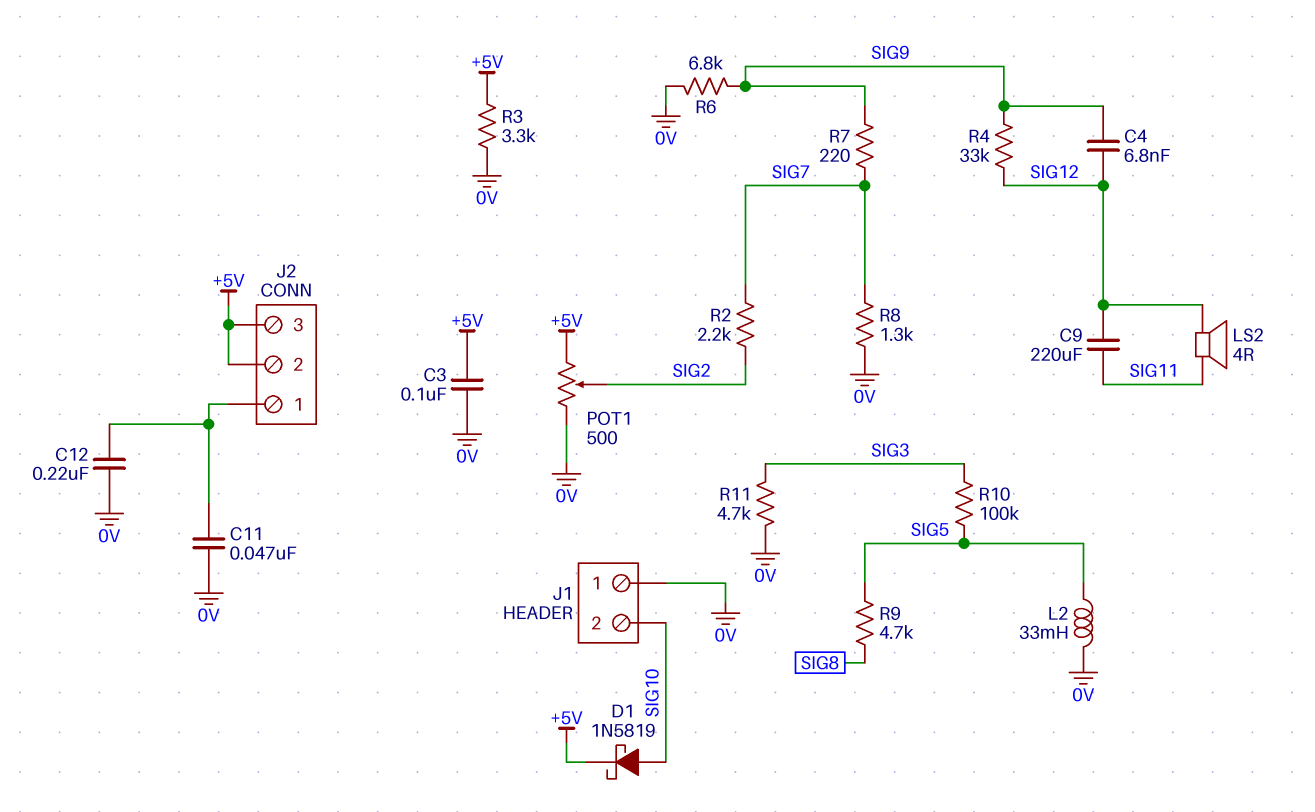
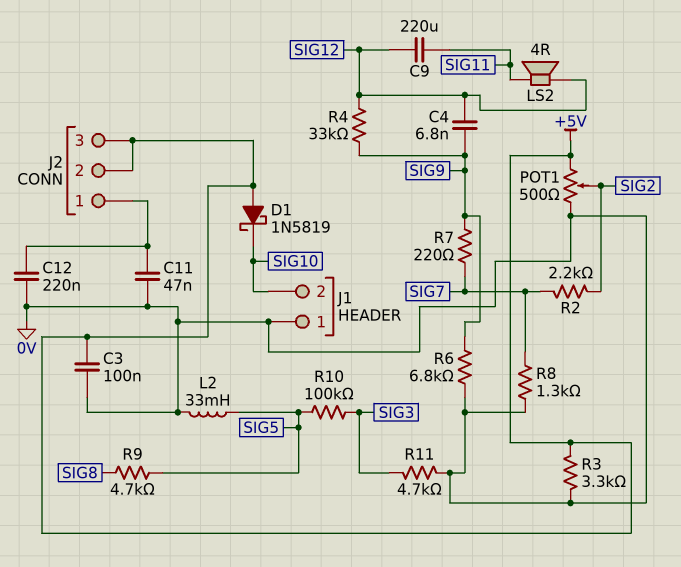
D1: schottky 1N5819 (A SIG10, K +5V) -> schottky 1N5819 (A +5V, K SIG10)

